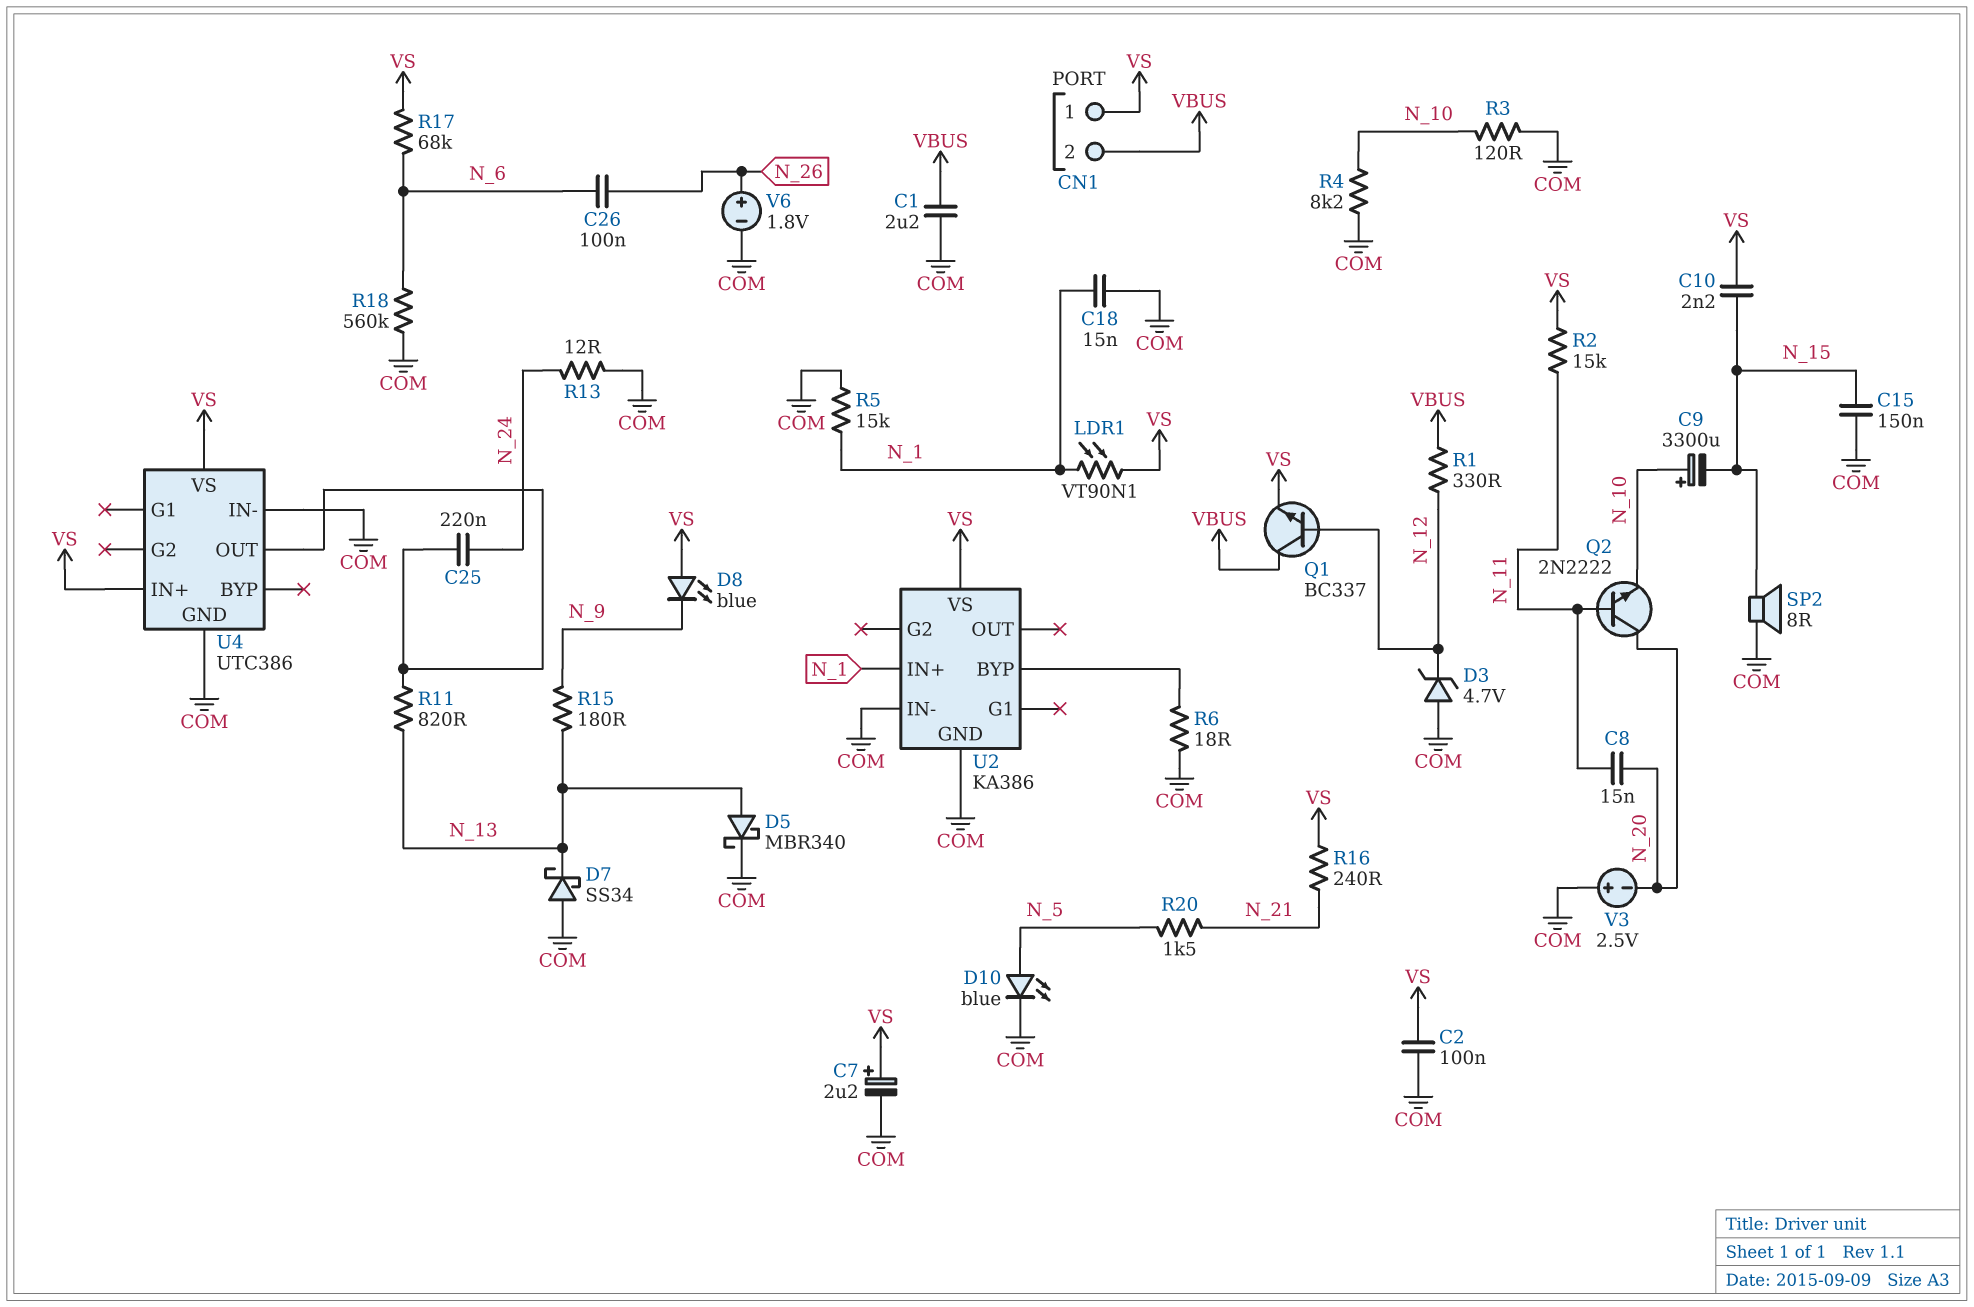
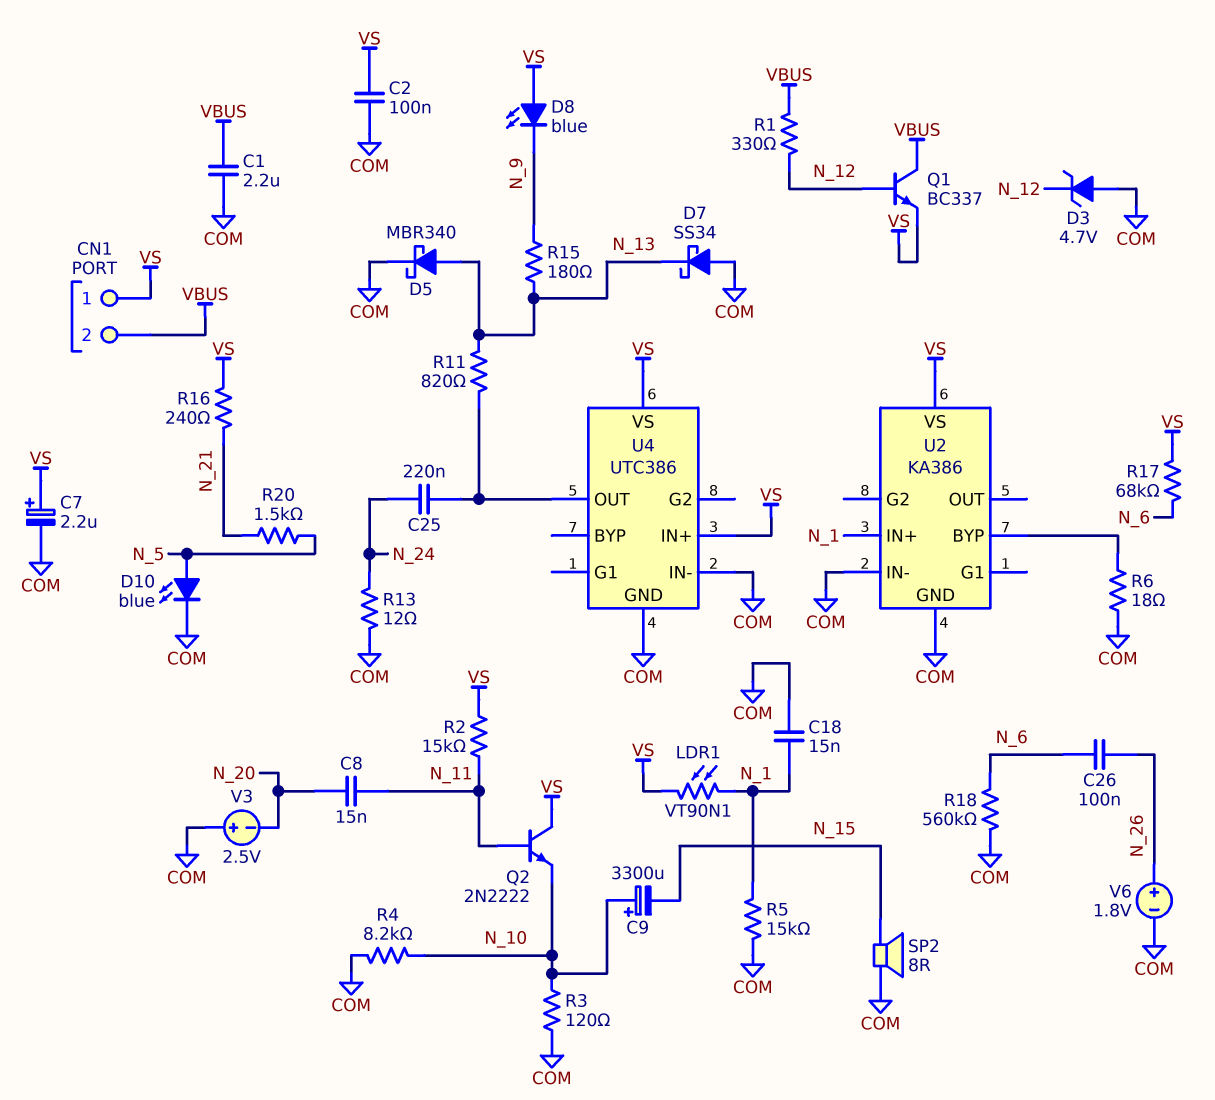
C10: 2.2nF (N_15, VS) -> none
C15: 150nF (COM, N_15) -> none
Q2: NPN 2N2222 (B N_11, C N_20, E N_10) -> NPN 2N2222 (B N_11, C VS, E N_10)

